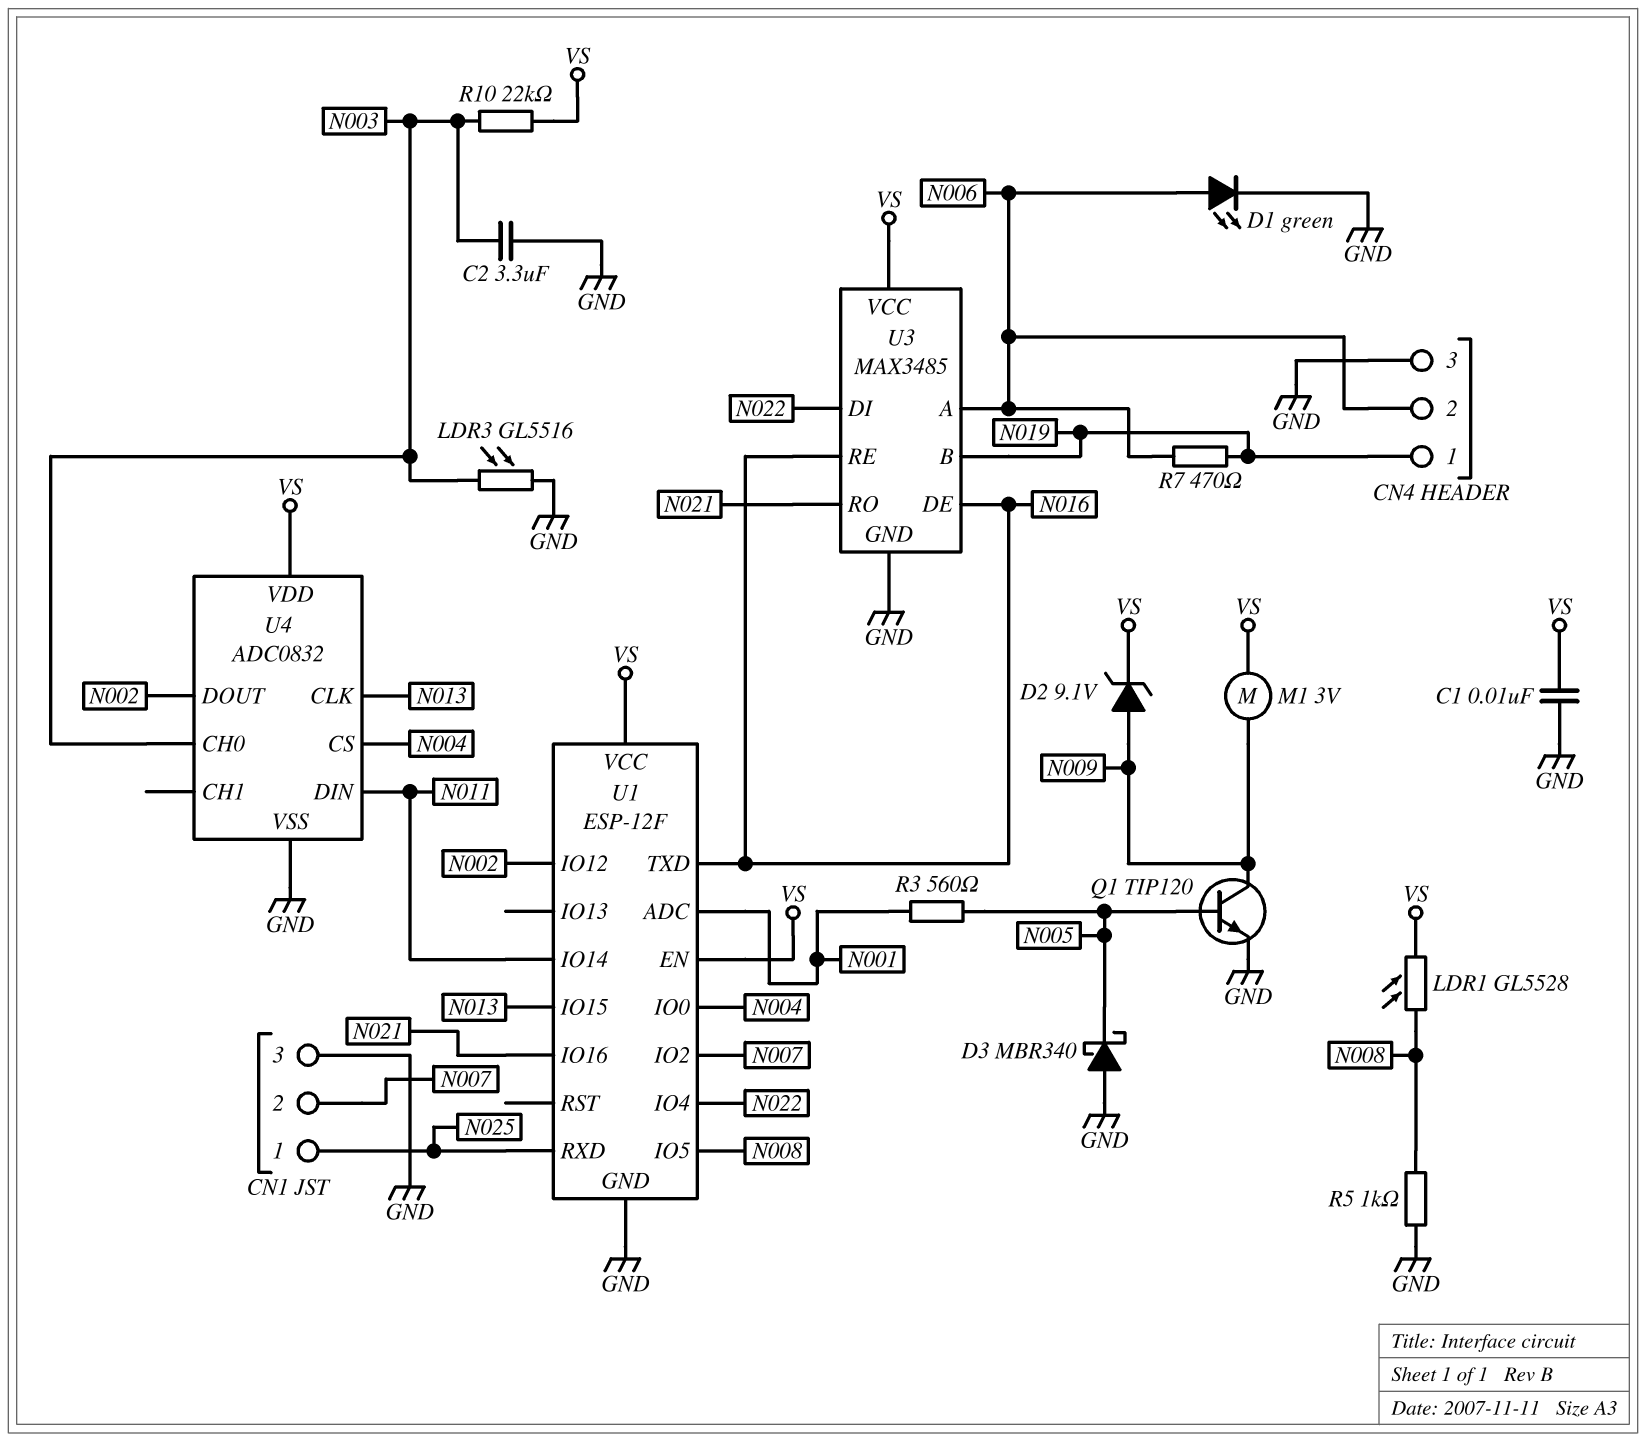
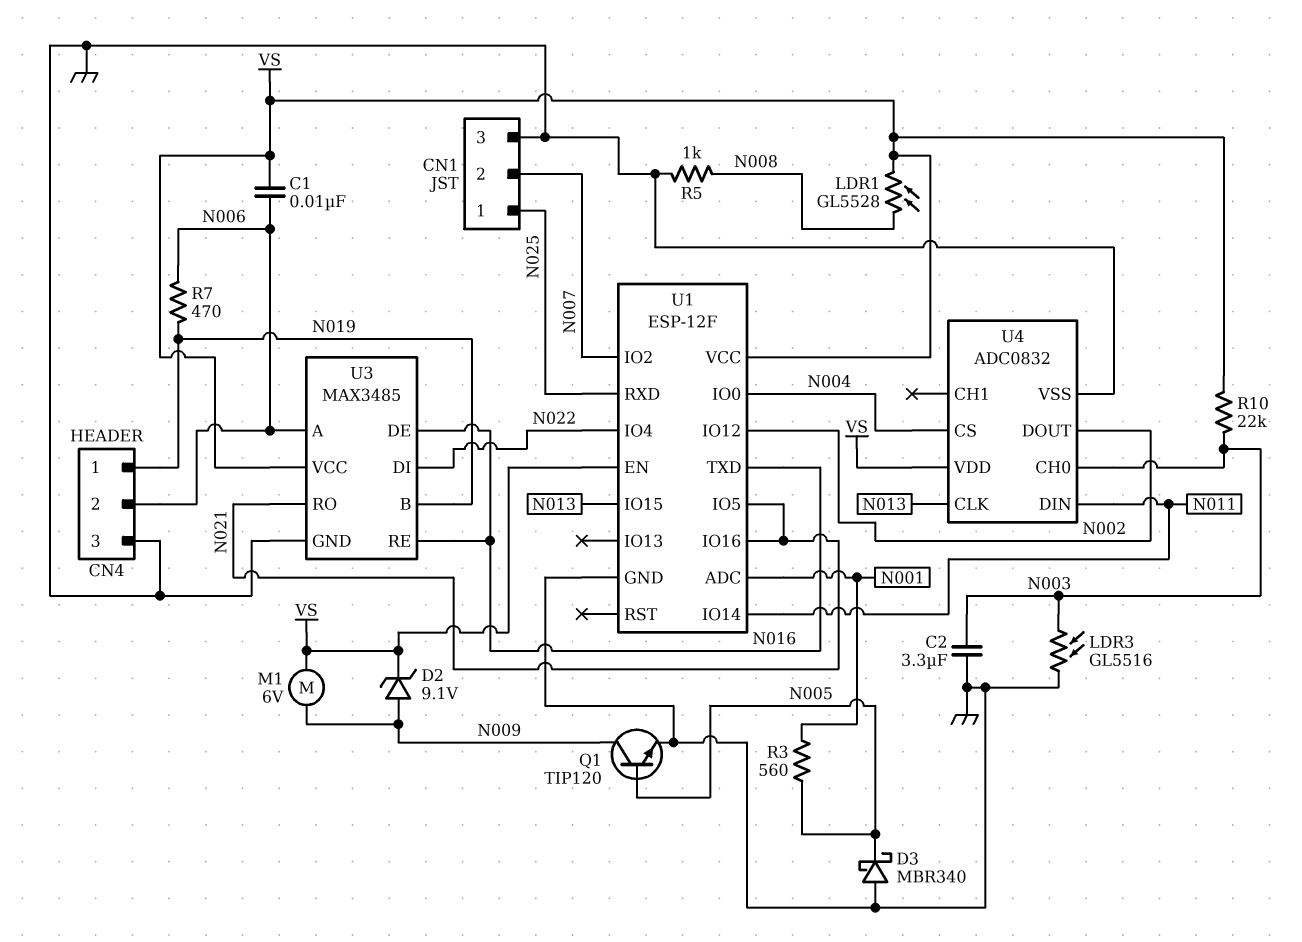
C1: 10nF (GND, VS) -> 10nF (N006, VS)
D1: LED green (A N006, K GND) -> none
M1: motor 3V (N009, VS) -> motor 6V (N009, VS)
U1 pin IO5: N008 -> N021

